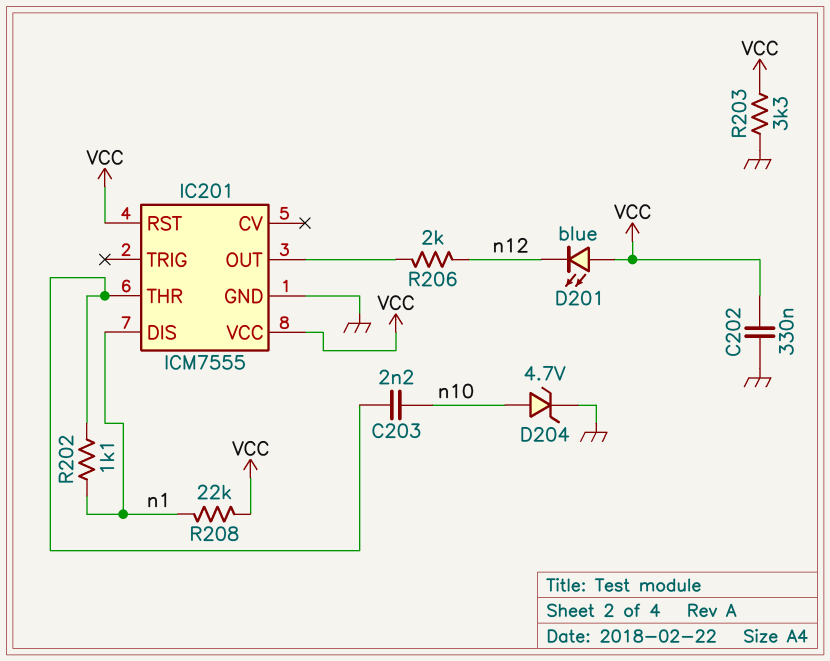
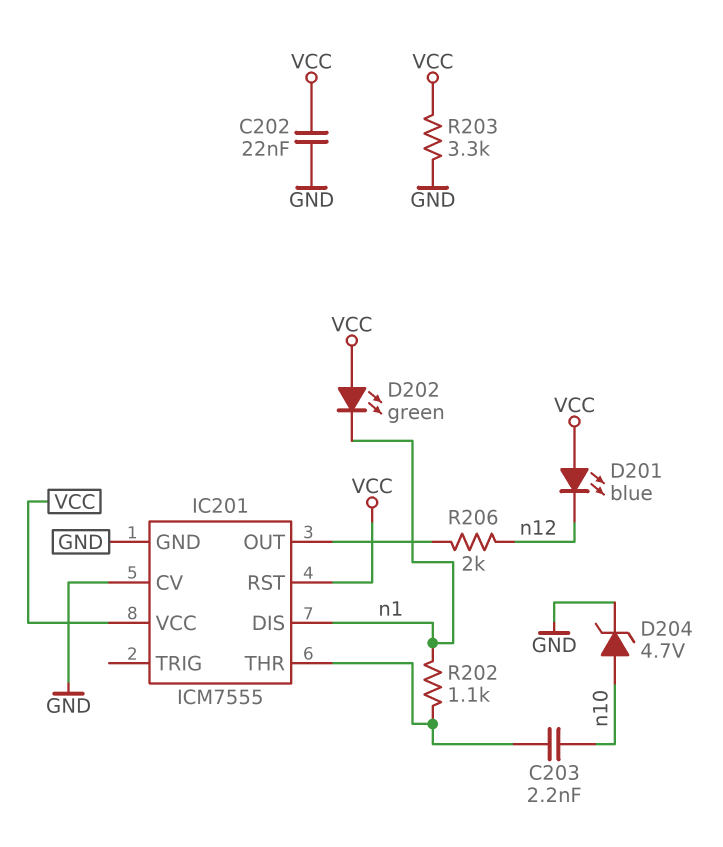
C202: 330nF (GND, VCC) -> 22nF (GND, VCC)
D202: none -> LED green (A VCC, K n1)
IC201 pin CV: none -> GND
R208: 22k (VCC, n1) -> none

